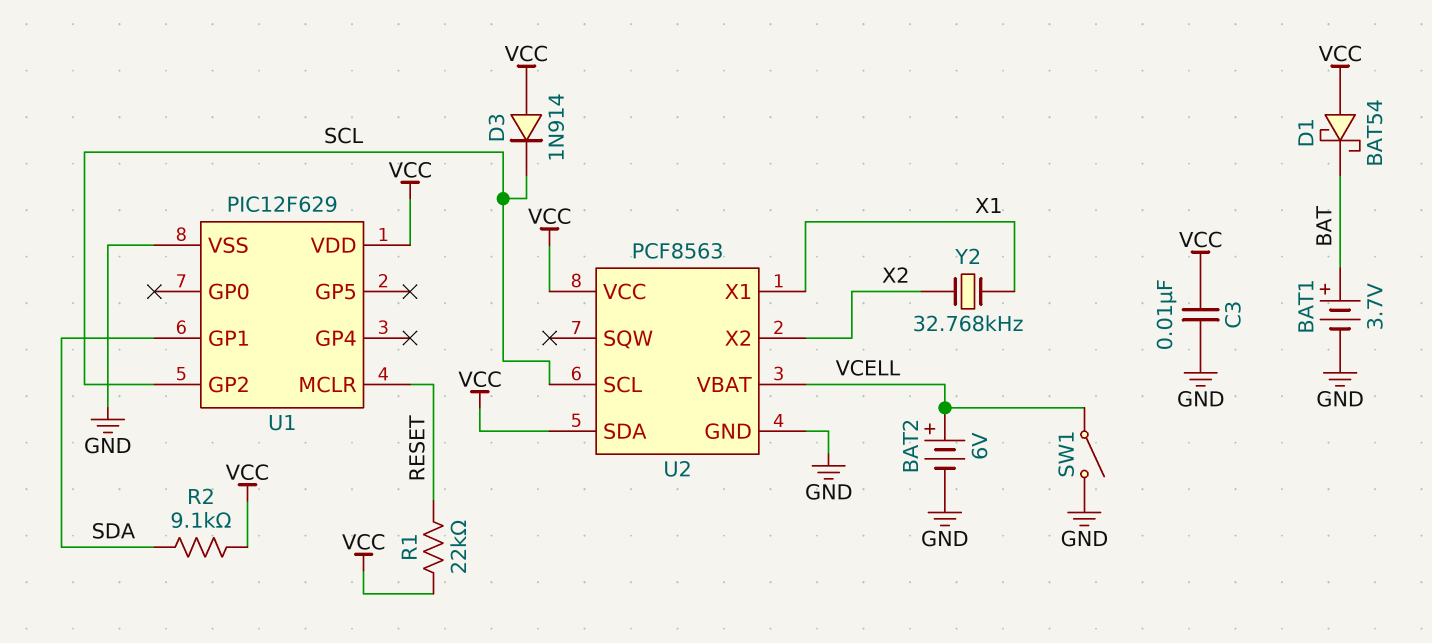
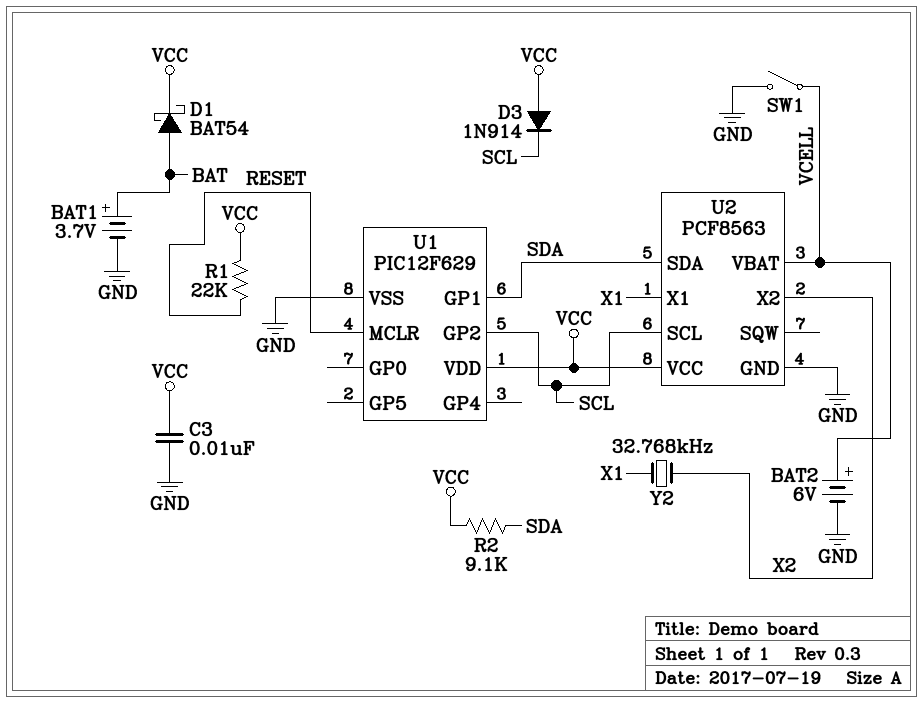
D1: schottky BAT54 (A VCC, K BAT) -> schottky BAT54 (A BAT, K VCC)
U2 pin SDA: VCC -> SDA

